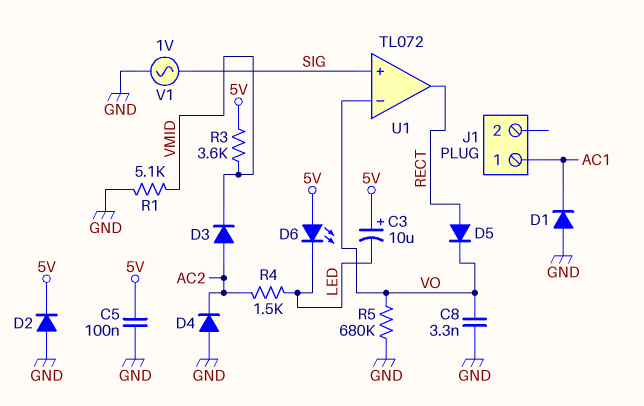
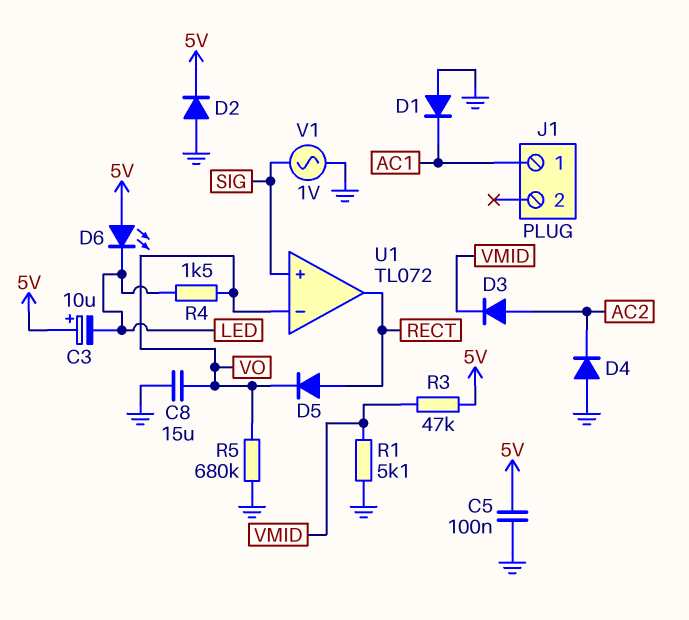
C8: 3.3nF (GND, VO) -> 15uF (GND, VO)
R3: 3.6k (5V, VMID) -> 47k (5V, VMID)
R4: 1.5k (AC2, LED) -> 1.5k (LED, VO)

